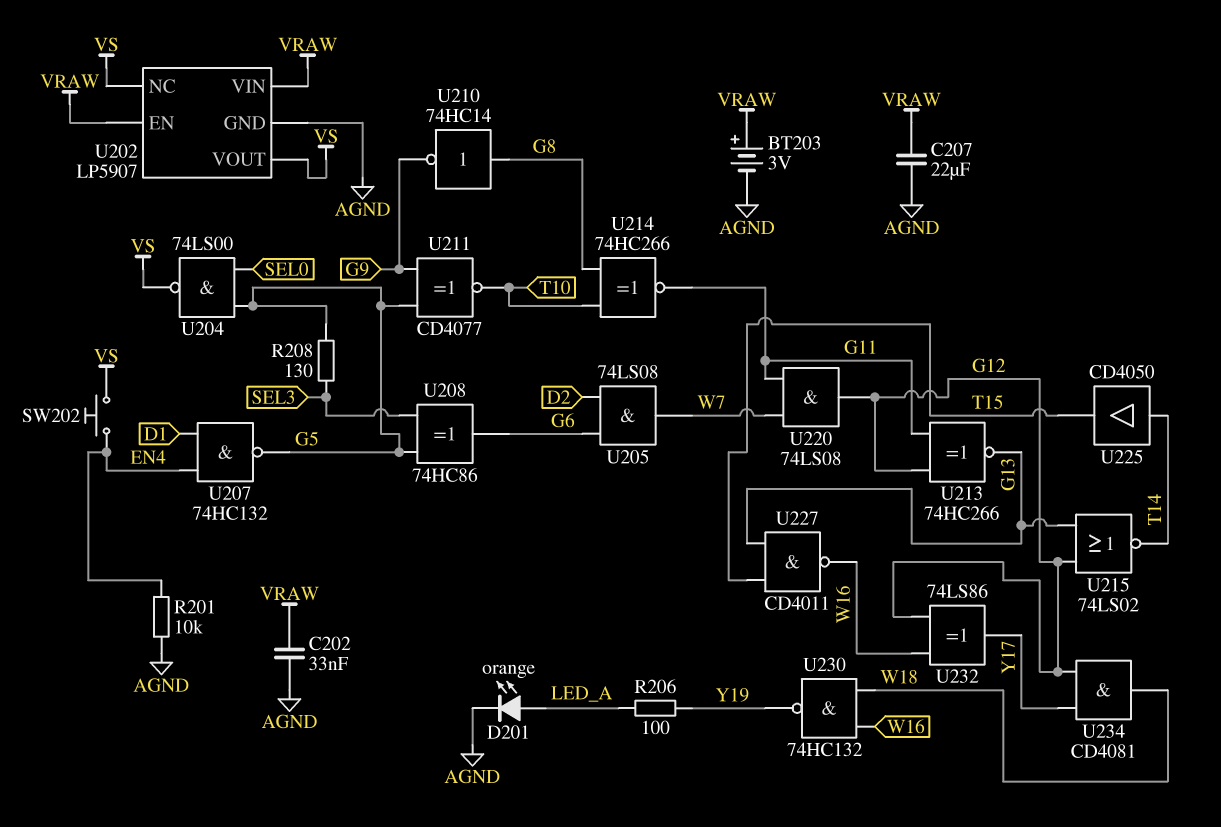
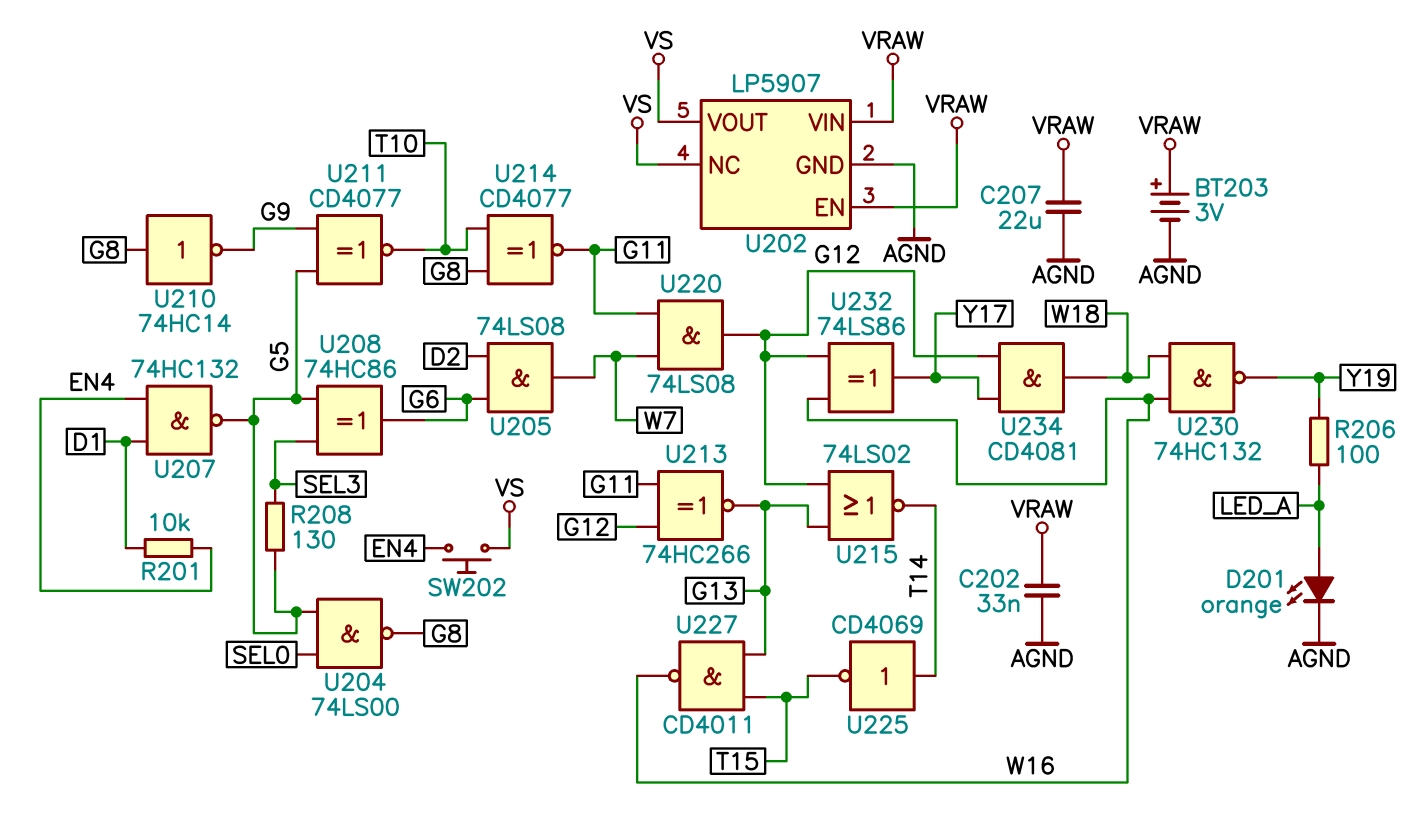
R201: 10k (AGND, EN4) -> 10k (D1, EN4)
U204: NAND 74LS00 (in G5, in SEL0, out VS) -> NAND 74LS00 (in G5, in SEL0, out G8)
U214: XNOR 74HC266 (in G8, in T10, out G11) -> XNOR CD4077 (in G8, in T10, out G11)
U225: buffer CD4050 (in T14, out T15) -> NOT CD4069 (in T14, out T15)

